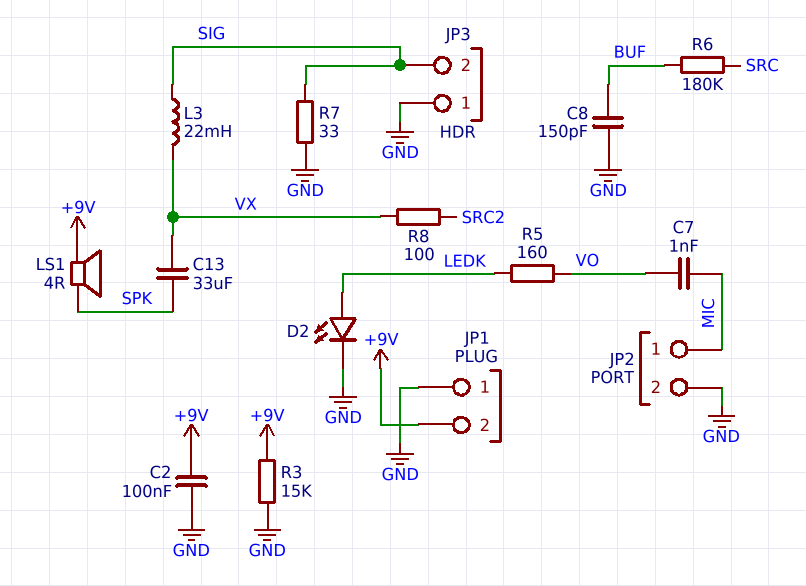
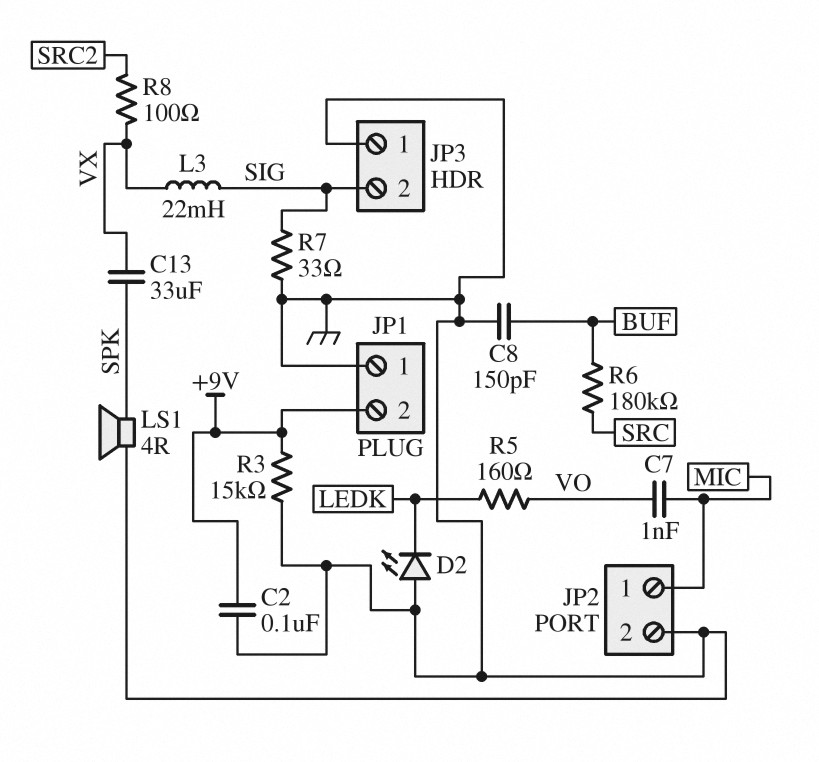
D2: LED (A LEDK, K GND) -> LED (A GND, K LEDK)
LS1: speaker 4R (+9V, SPK) -> speaker 4R (GND, SPK)

